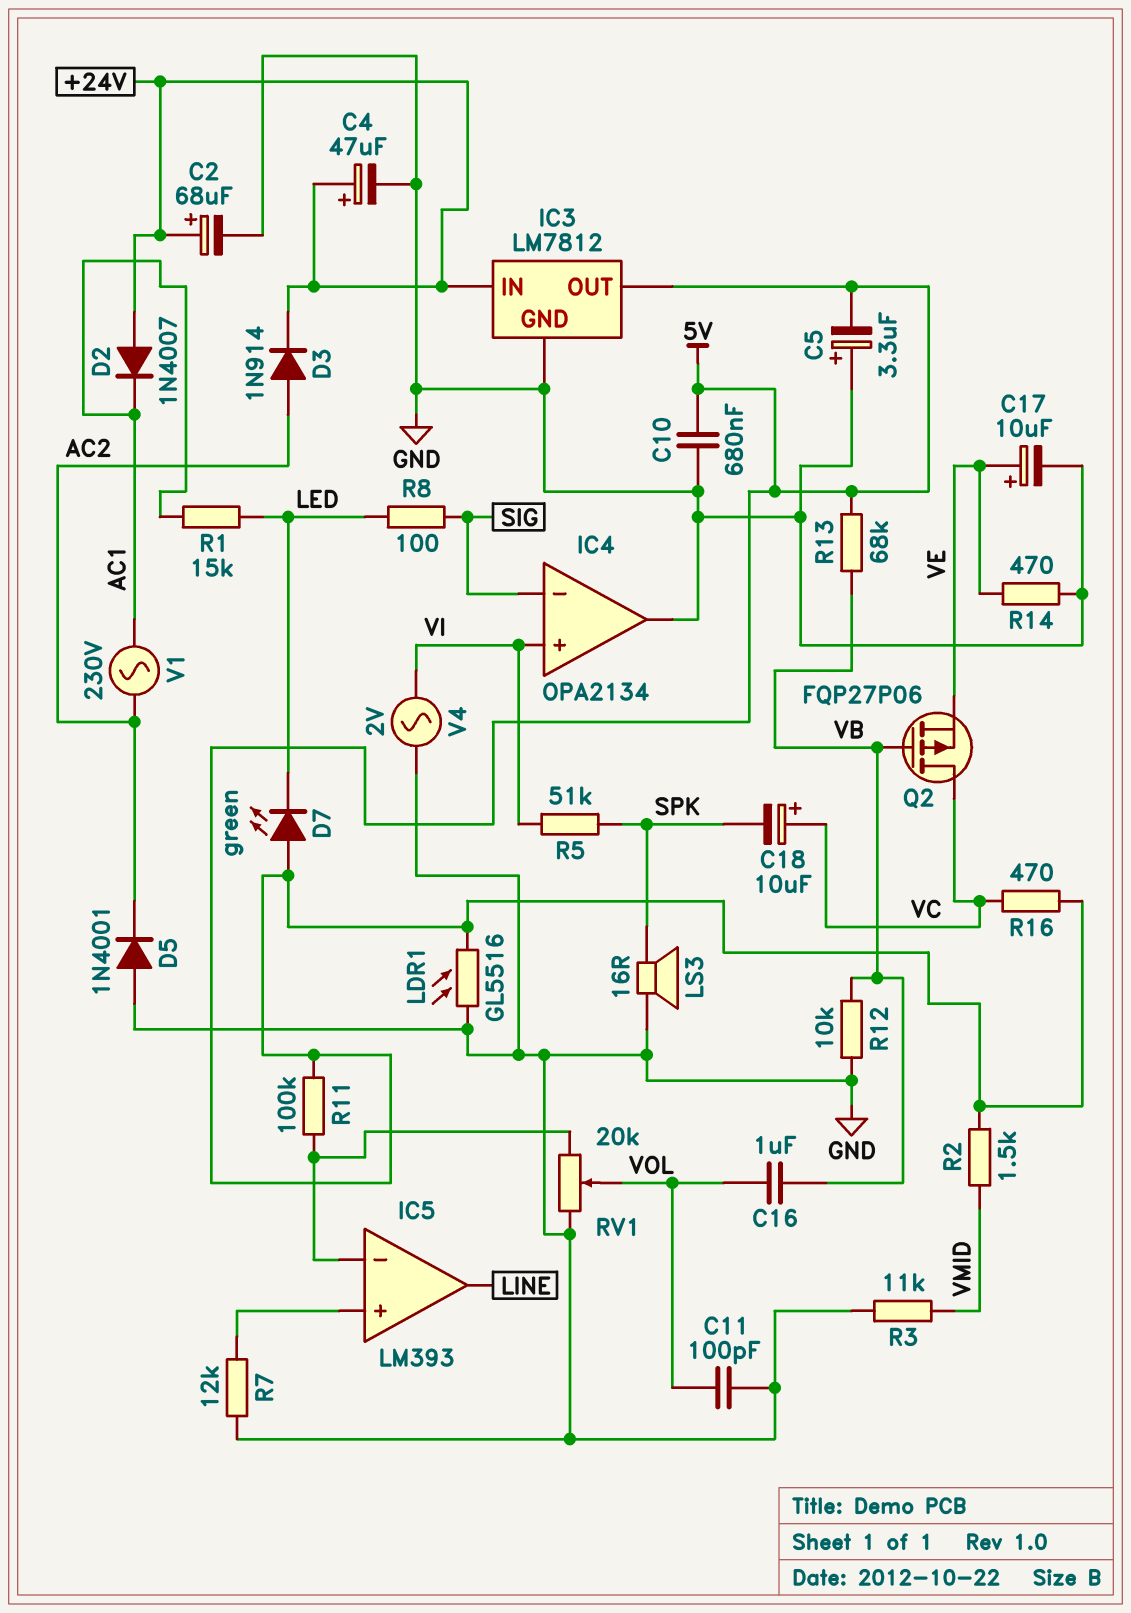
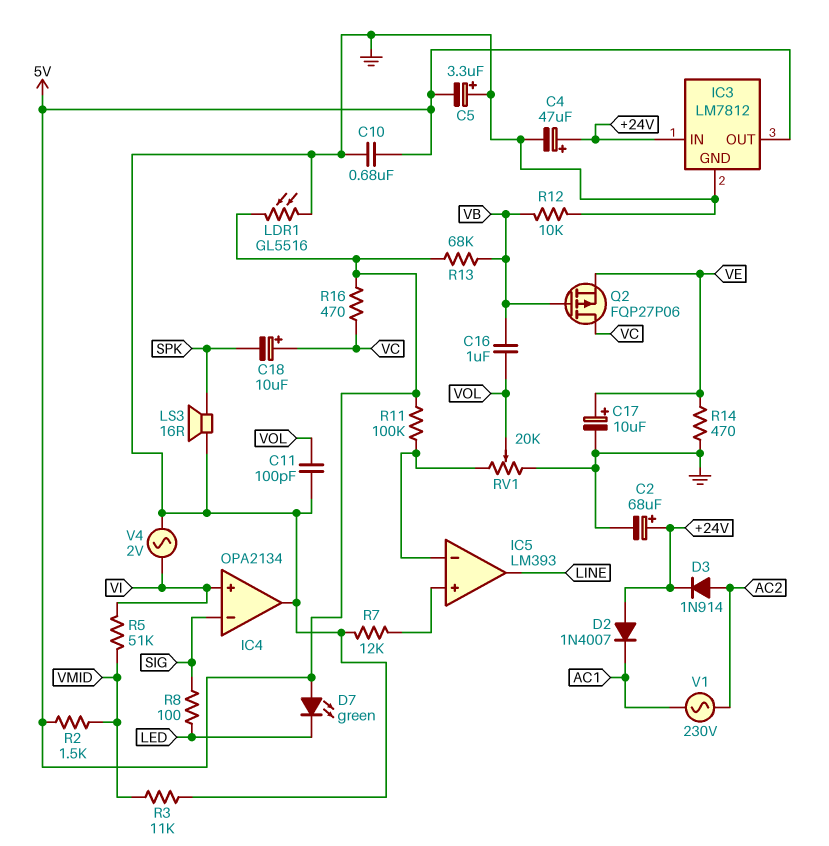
D5: diode 1N4001 (A GND, K AC2) -> none
R1: 15k (AC1, LED) -> none
R5: 51k (SPK, VI) -> 51k (VI, VMID)

